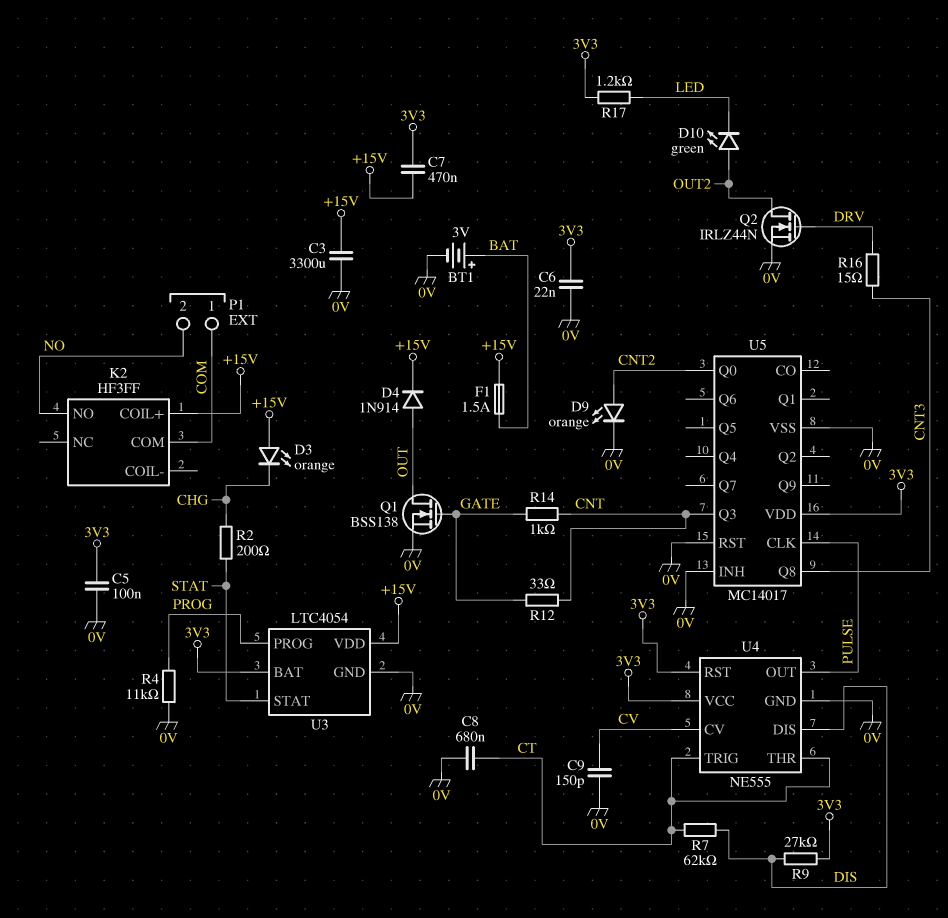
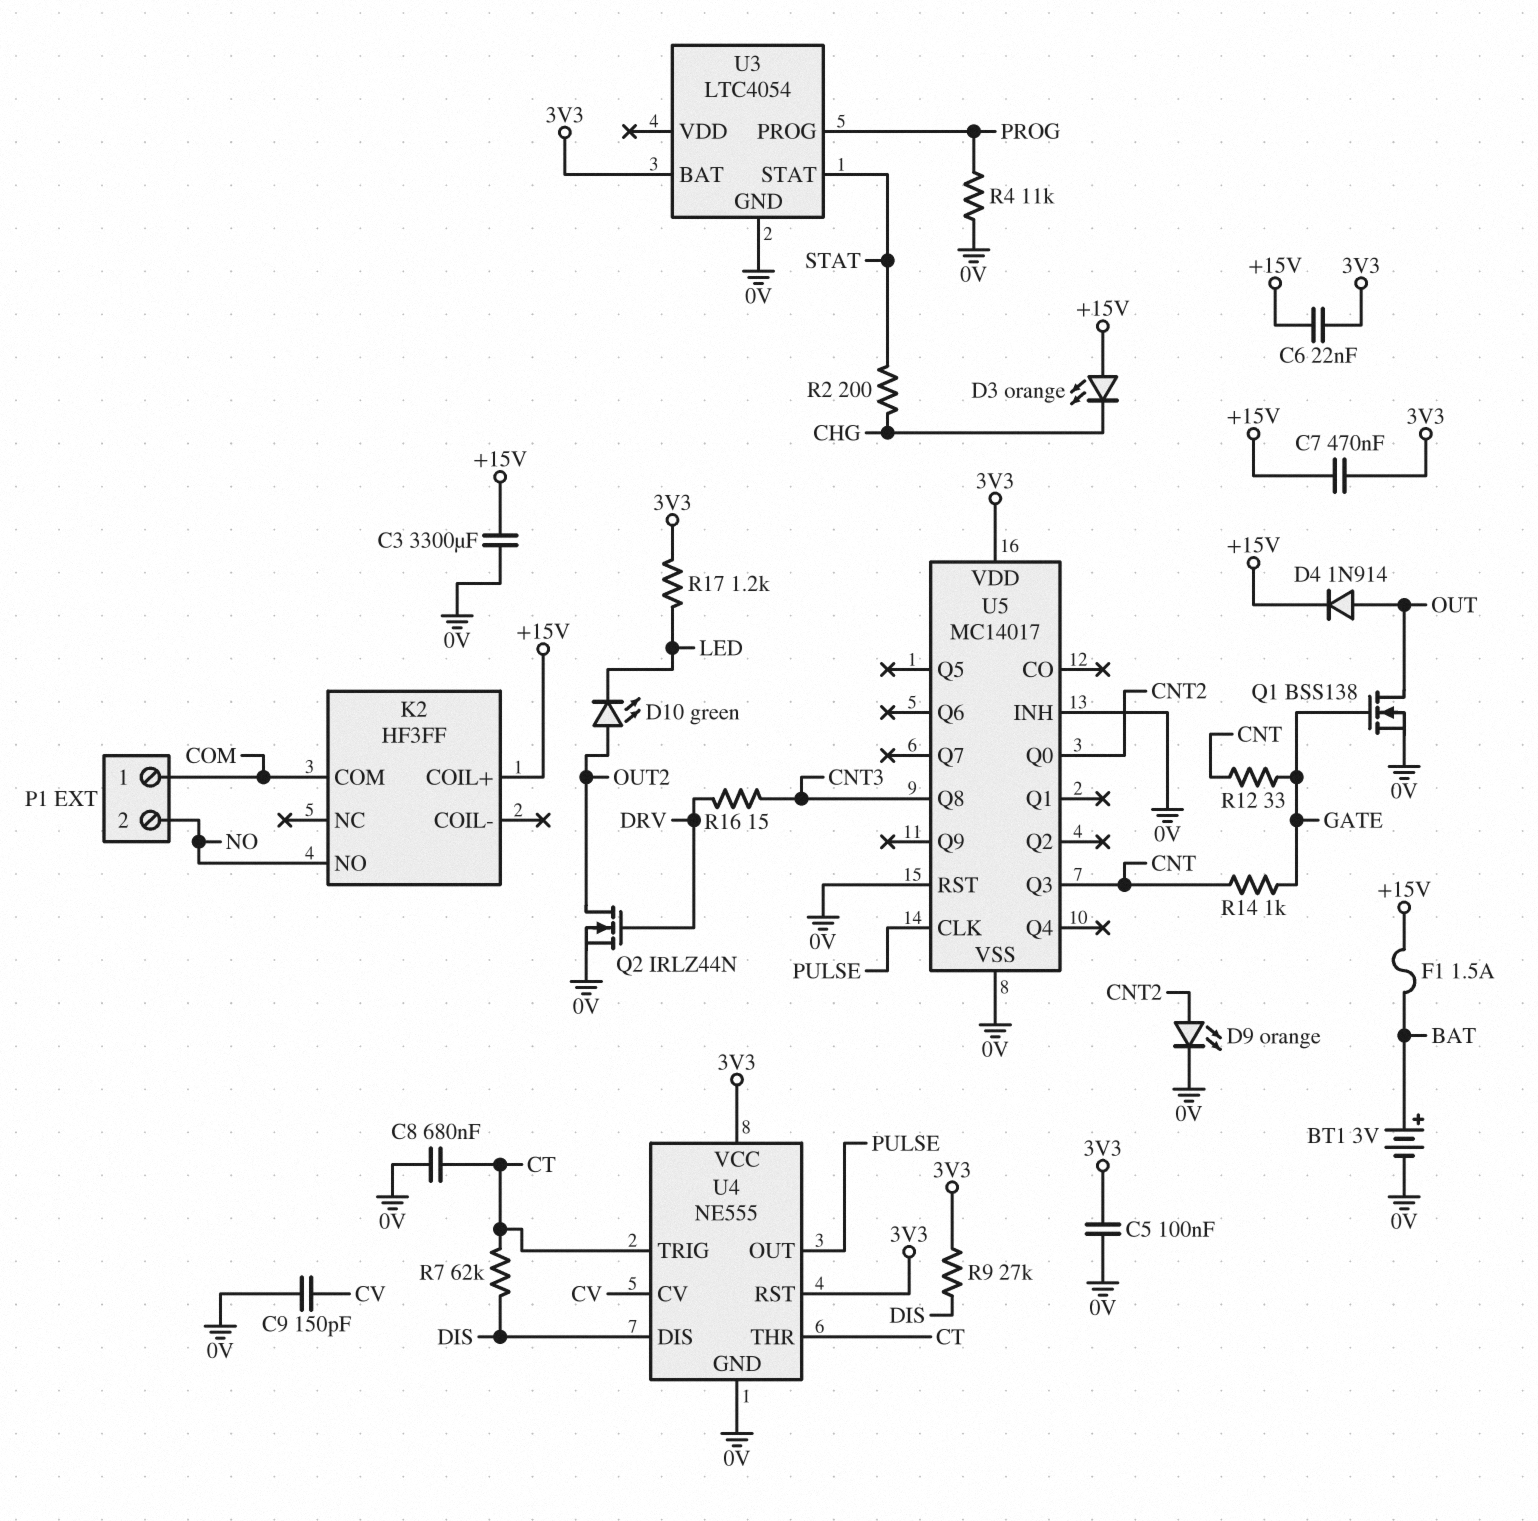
C6: 22nF (0V, 3V3) -> 22nF (+15V, 3V3)
U3 pin VDD: +15V -> none

